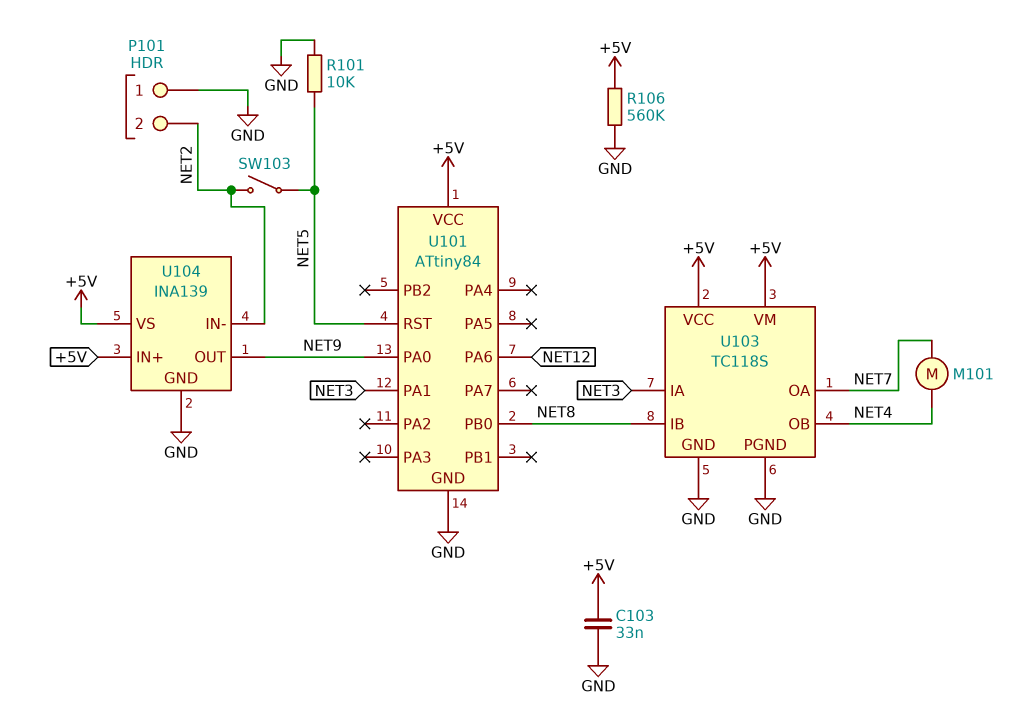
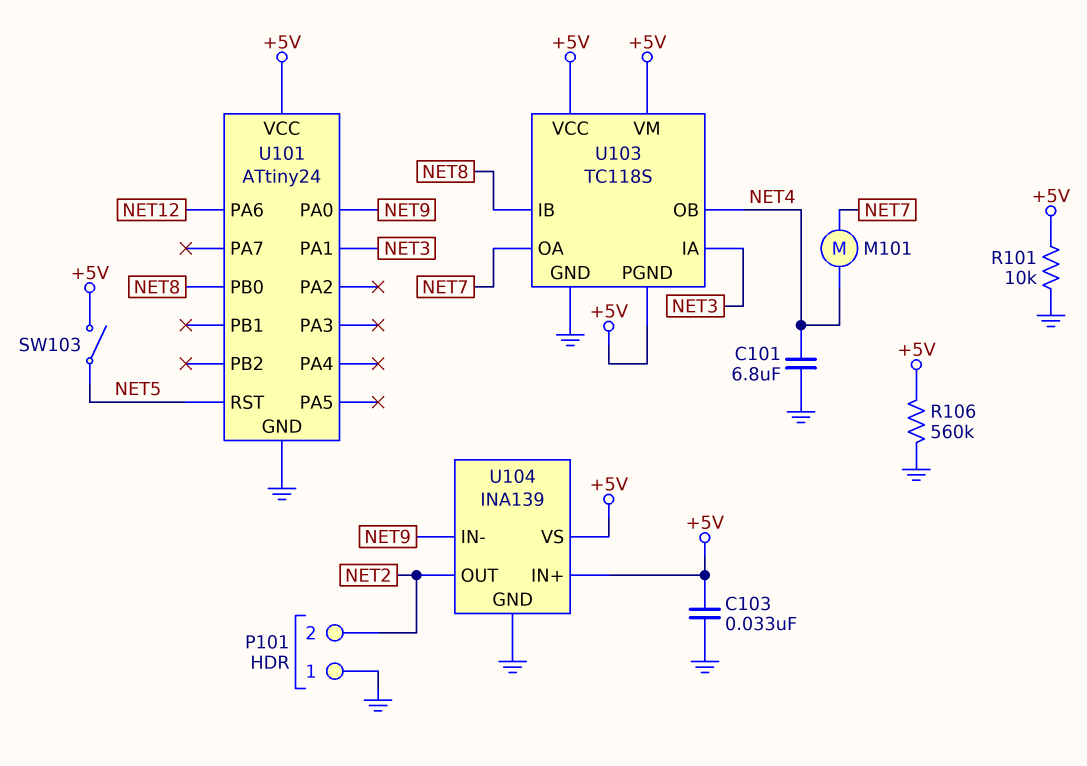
C101: none -> 6.8uF (GND, NET4)
R101: 10k (GND, NET5) -> 10k (+5V, GND)
SW103: switch (NET2, NET5) -> switch (+5V, NET5)
U101: ATtiny84 -> ATtiny24
U103 pin PGND: GND -> +5V
U104 pin IN-: NET2 -> NET9
U104 pin OUT: NET9 -> NET2

